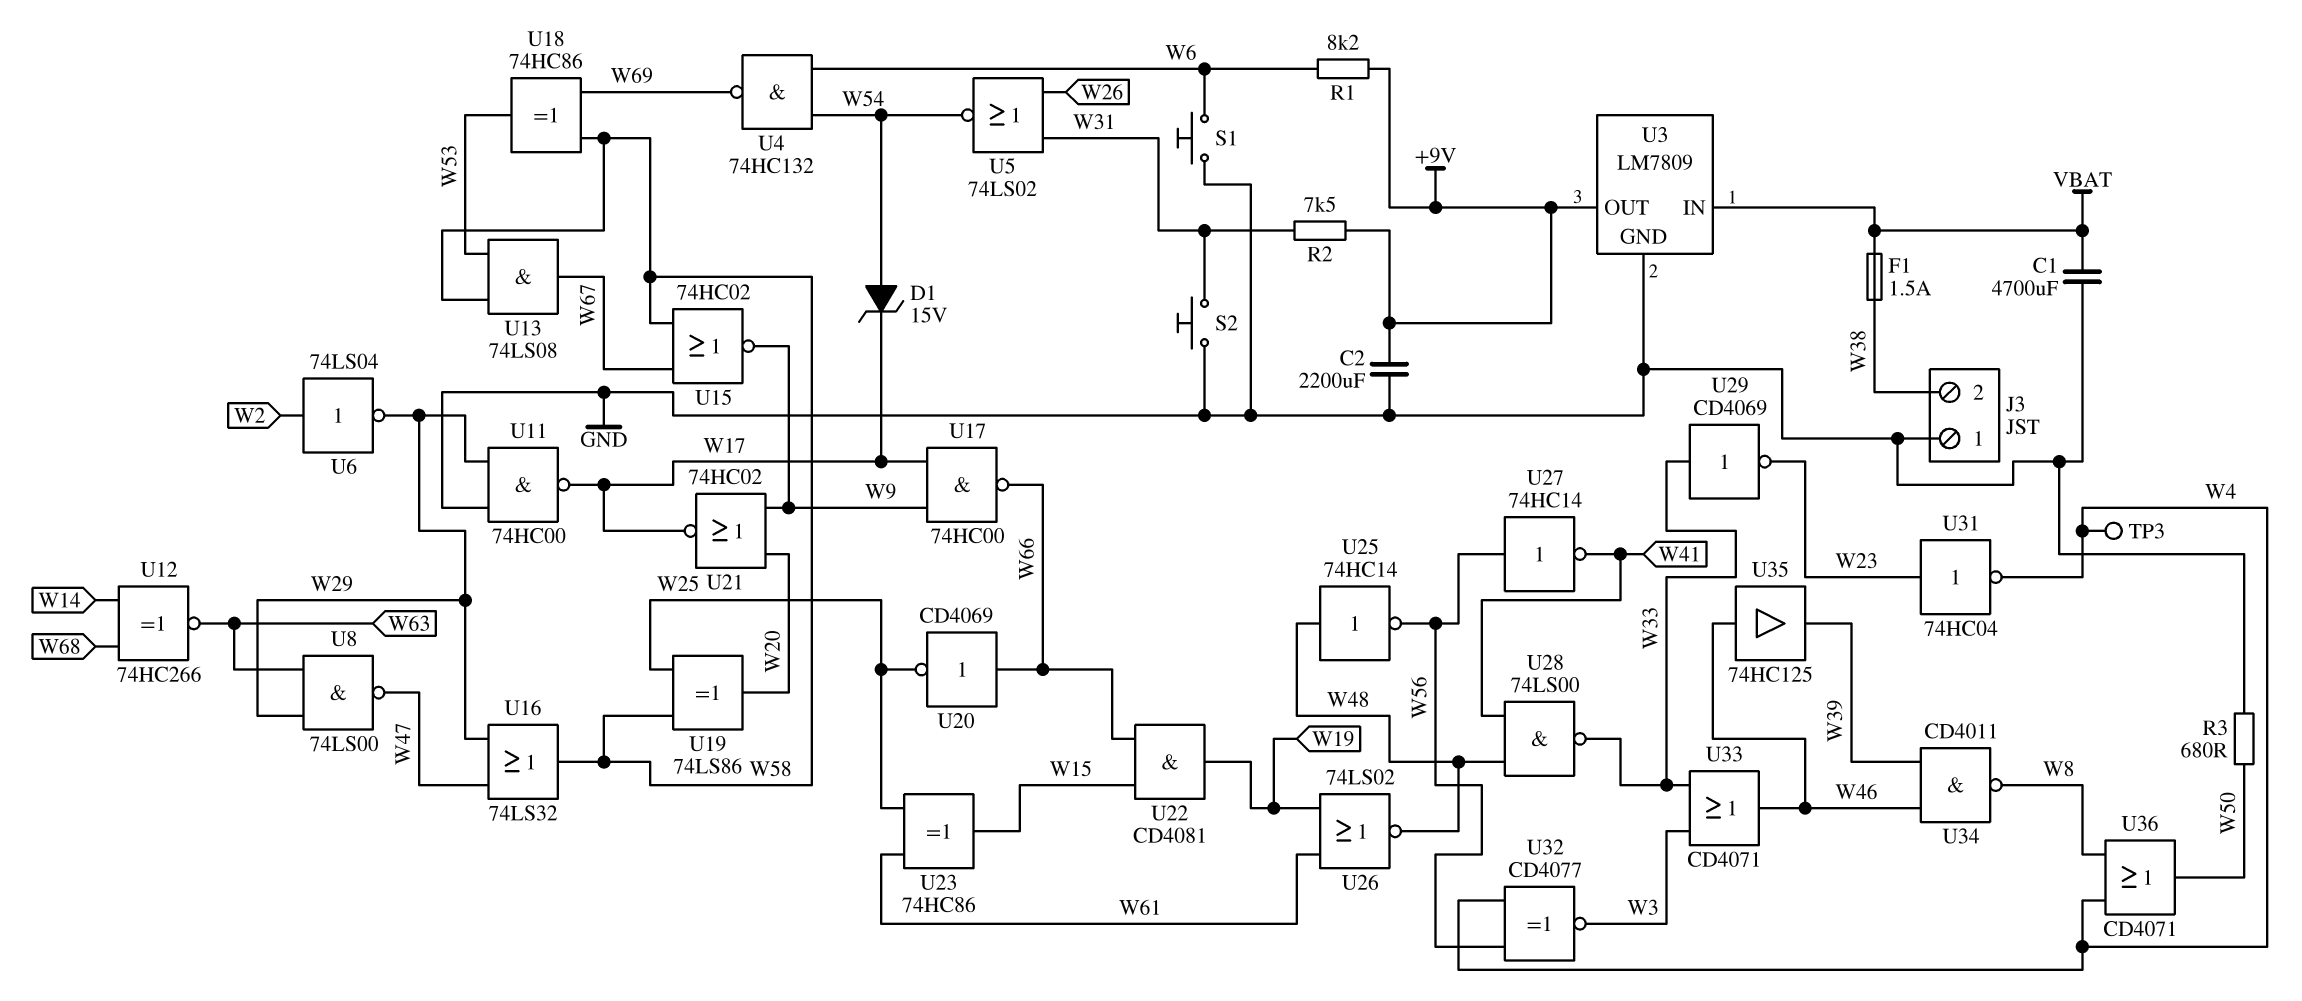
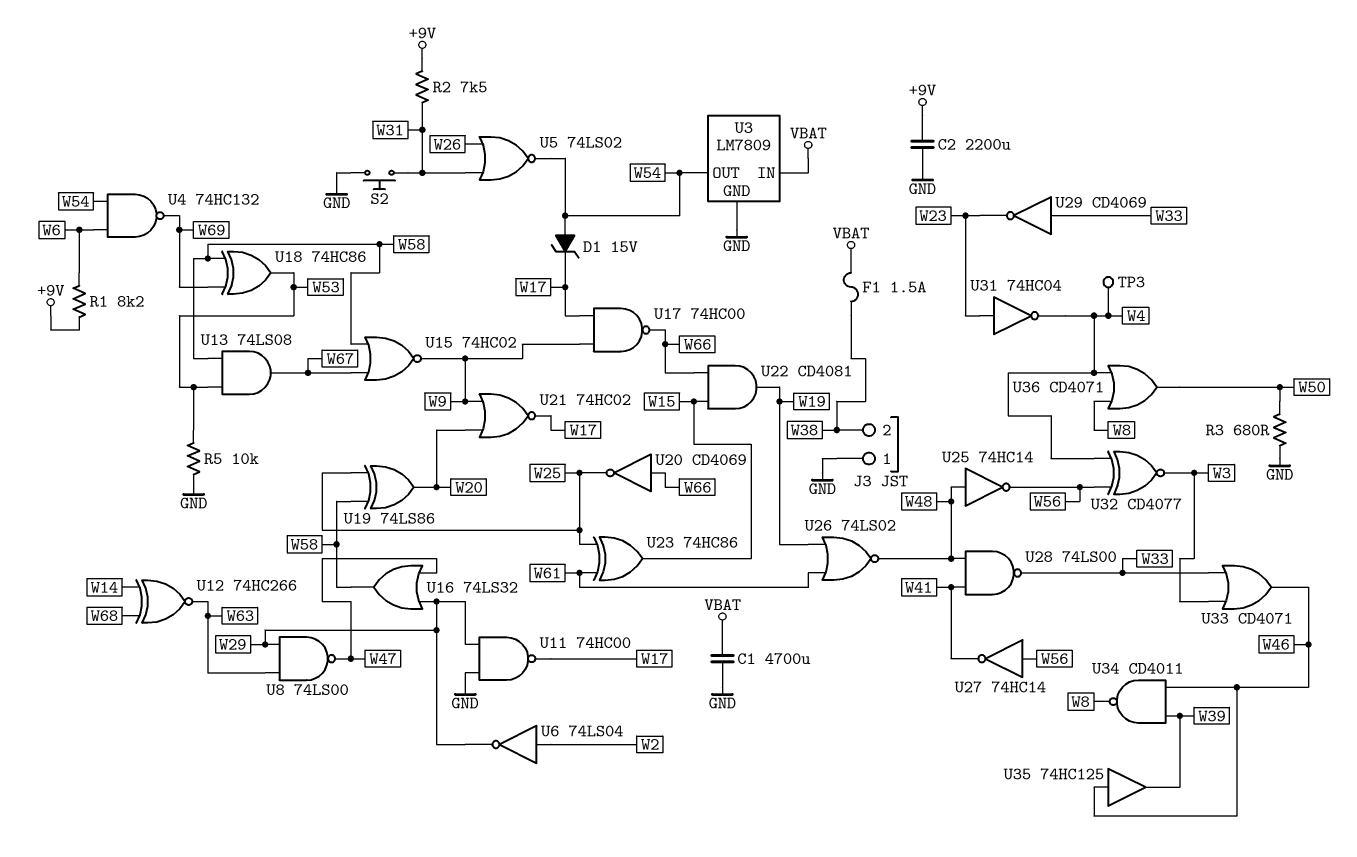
R5: none -> 10k (GND, W53)
S1: button (GND, W6) -> none
U3 pin OUT: +9V -> W54

